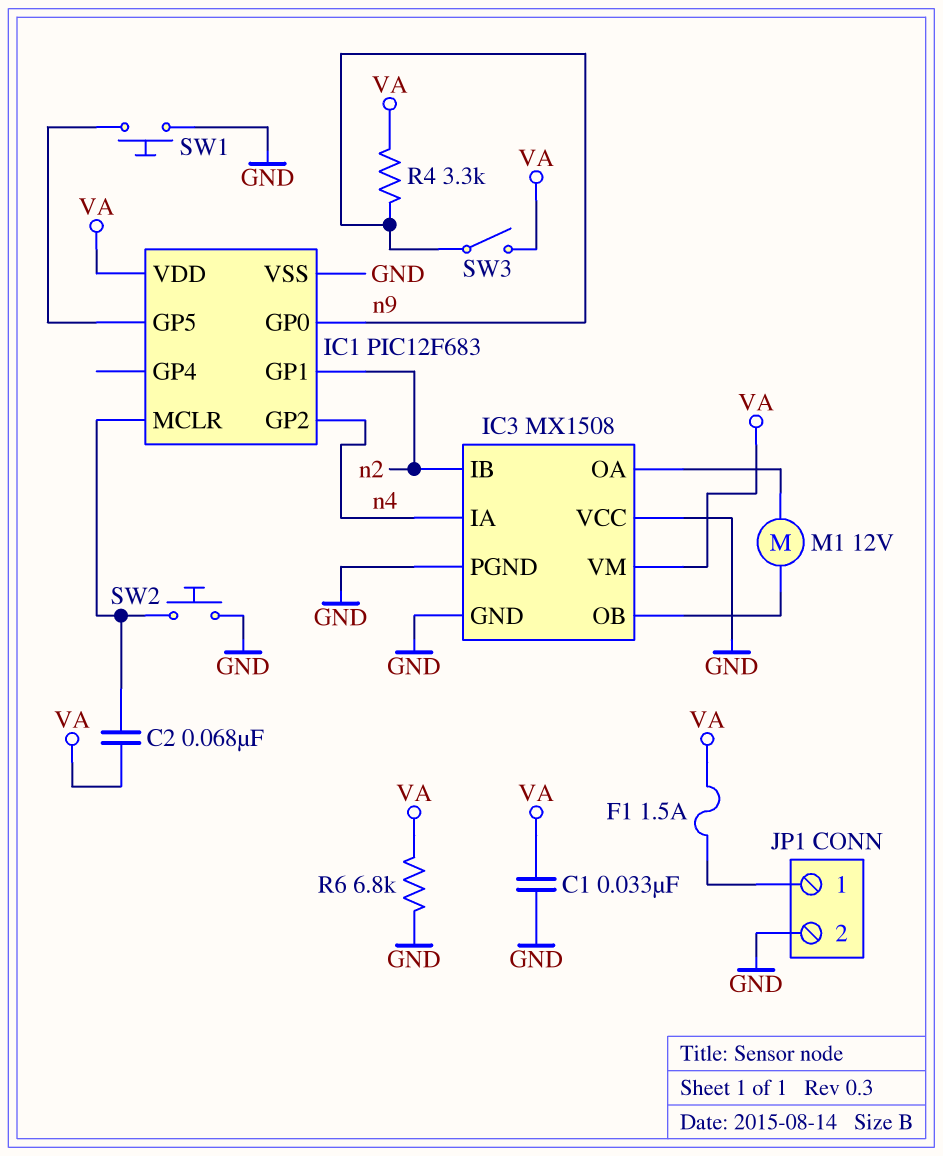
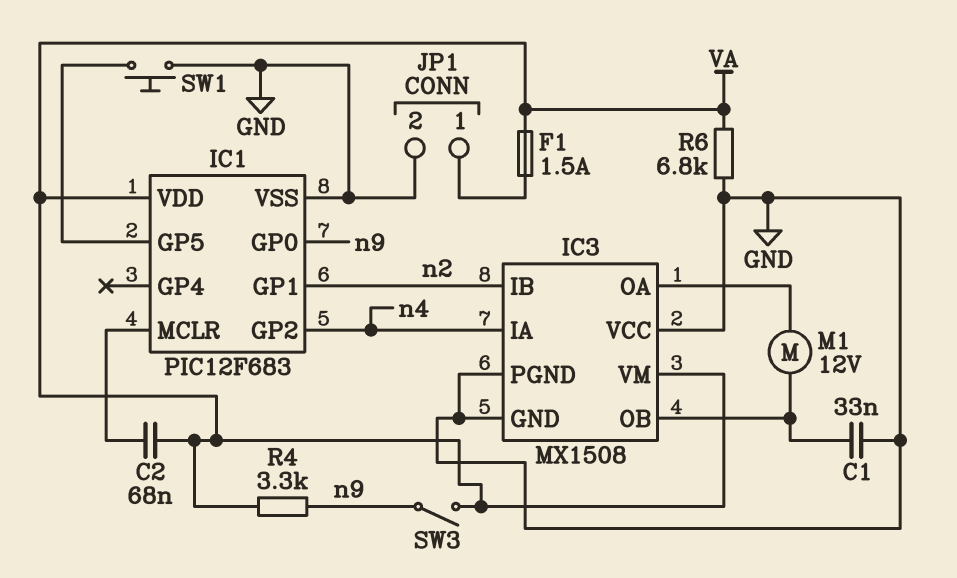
C1: 33nF (GND, VA) -> 33nF (GND, IC3/OB)
SW2: button (GND, IC1/MCLR) -> none

